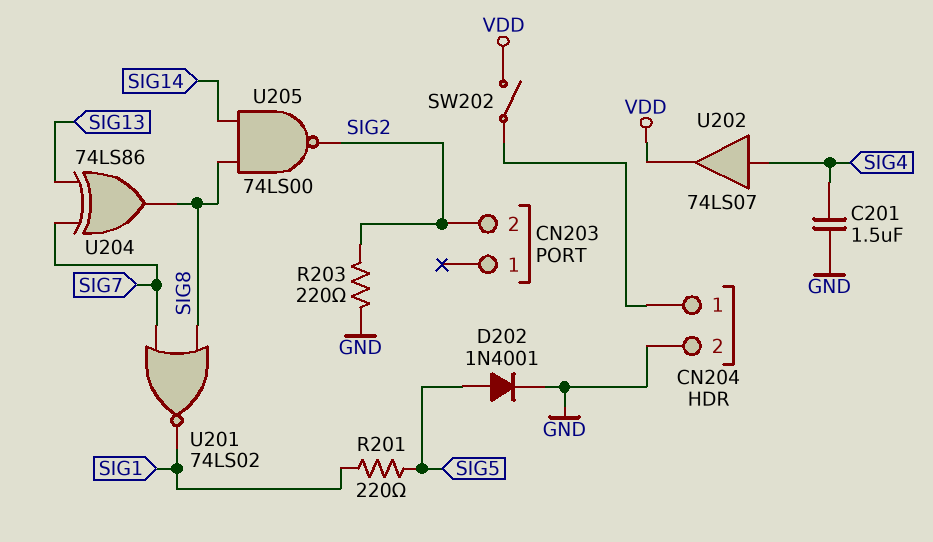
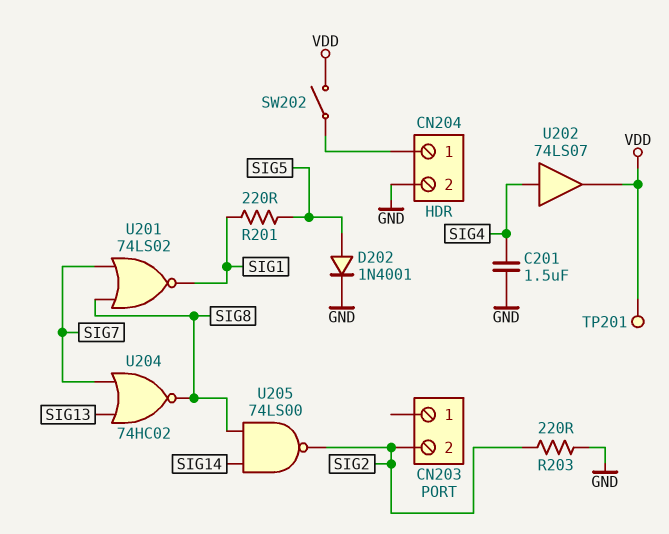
TP201: none -> test point (VDD)
U204: XOR 74LS86 (in SIG7, in SIG13, out SIG8) -> NOR 74HC02 (in SIG7, in SIG13, out SIG8)

